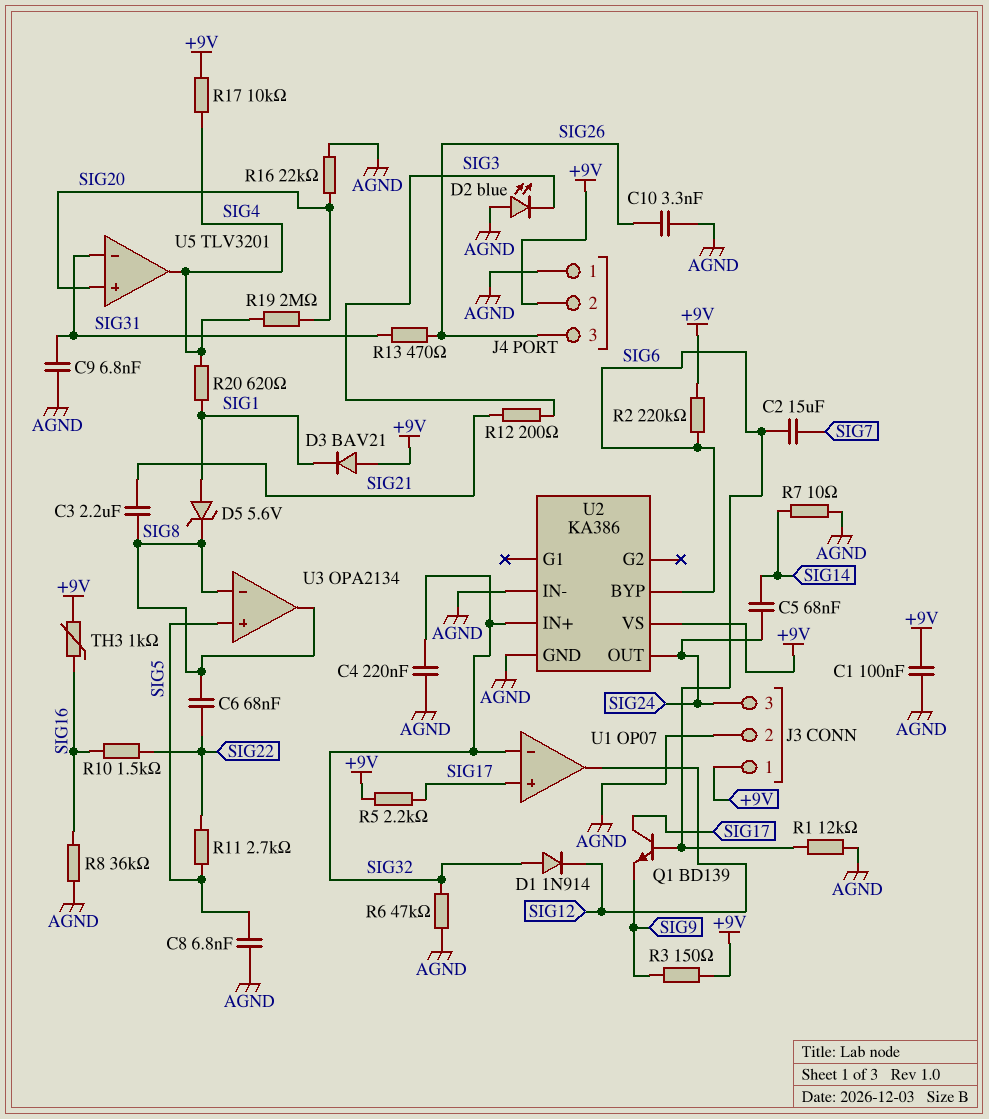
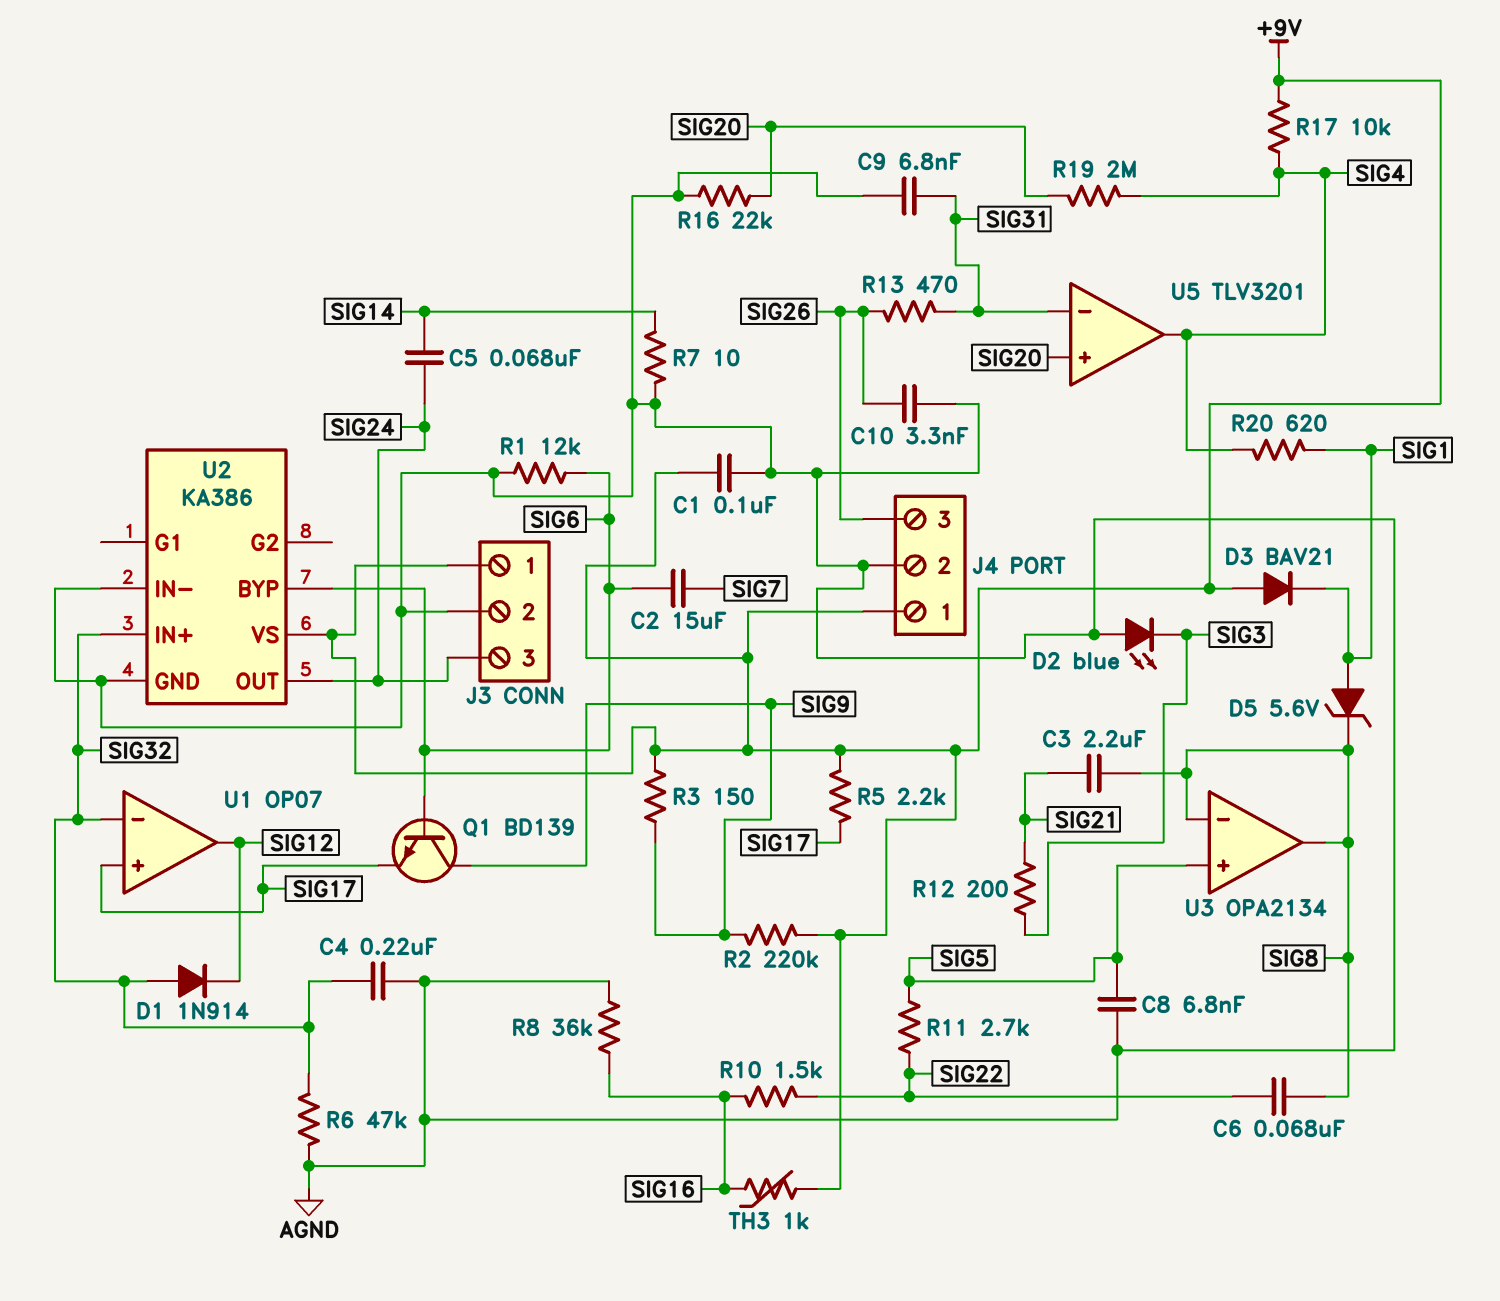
J4 pin 1: AGND -> +9V
J4 pin 2: +9V -> AGND
Q1: NPN BD139 (B SIG6, C SIG17, E SIG9) -> NPN BD139 (B SIG6, C SIG9, E SIG17)
R2: 220k (+9V, SIG6) -> 220k (+9V, SIG9)

